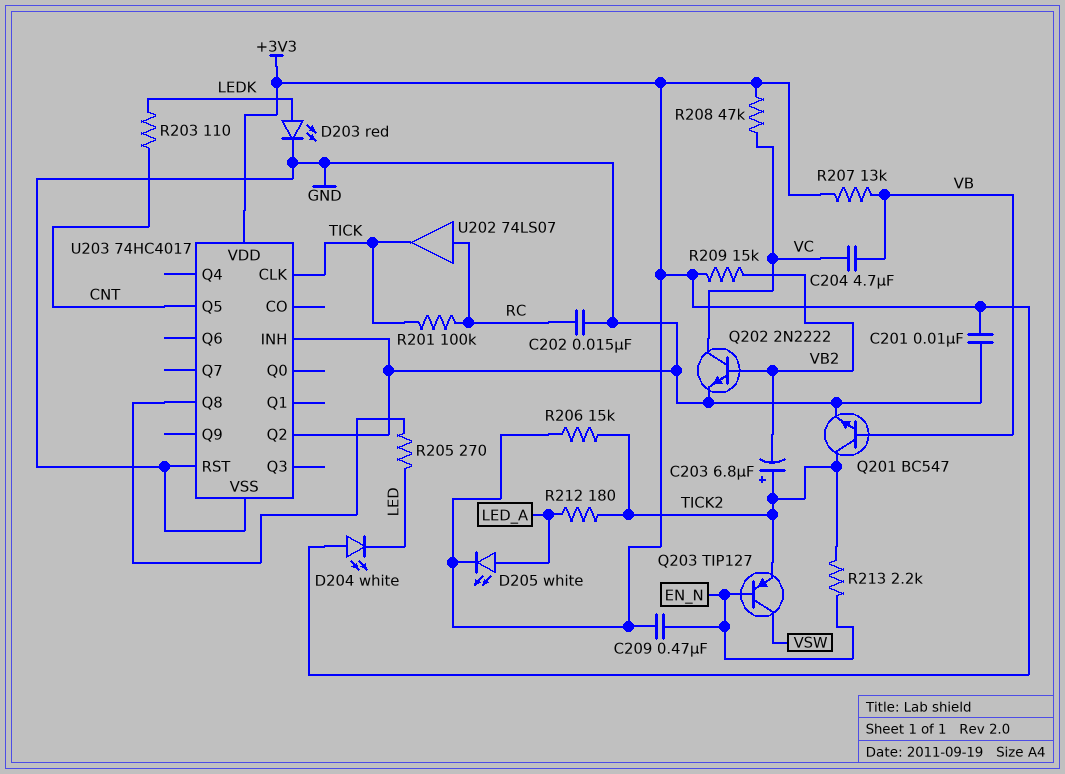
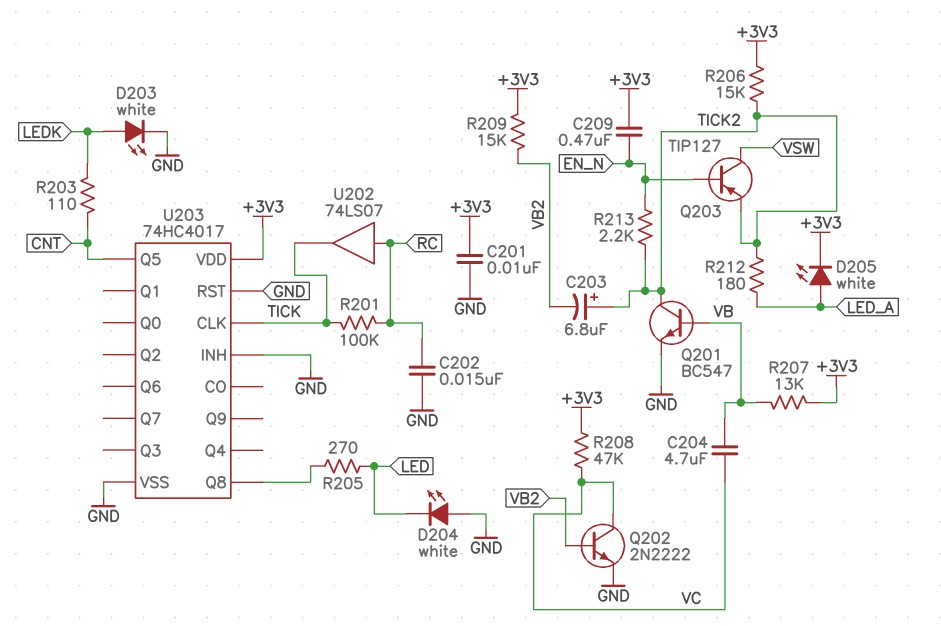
D203: LED red (A LEDK, K GND) -> LED white (A LEDK, K GND)
D204: LED white (A +3V3, K LED) -> LED white (A GND, K LED)
U203 pin Q2: GND -> none

